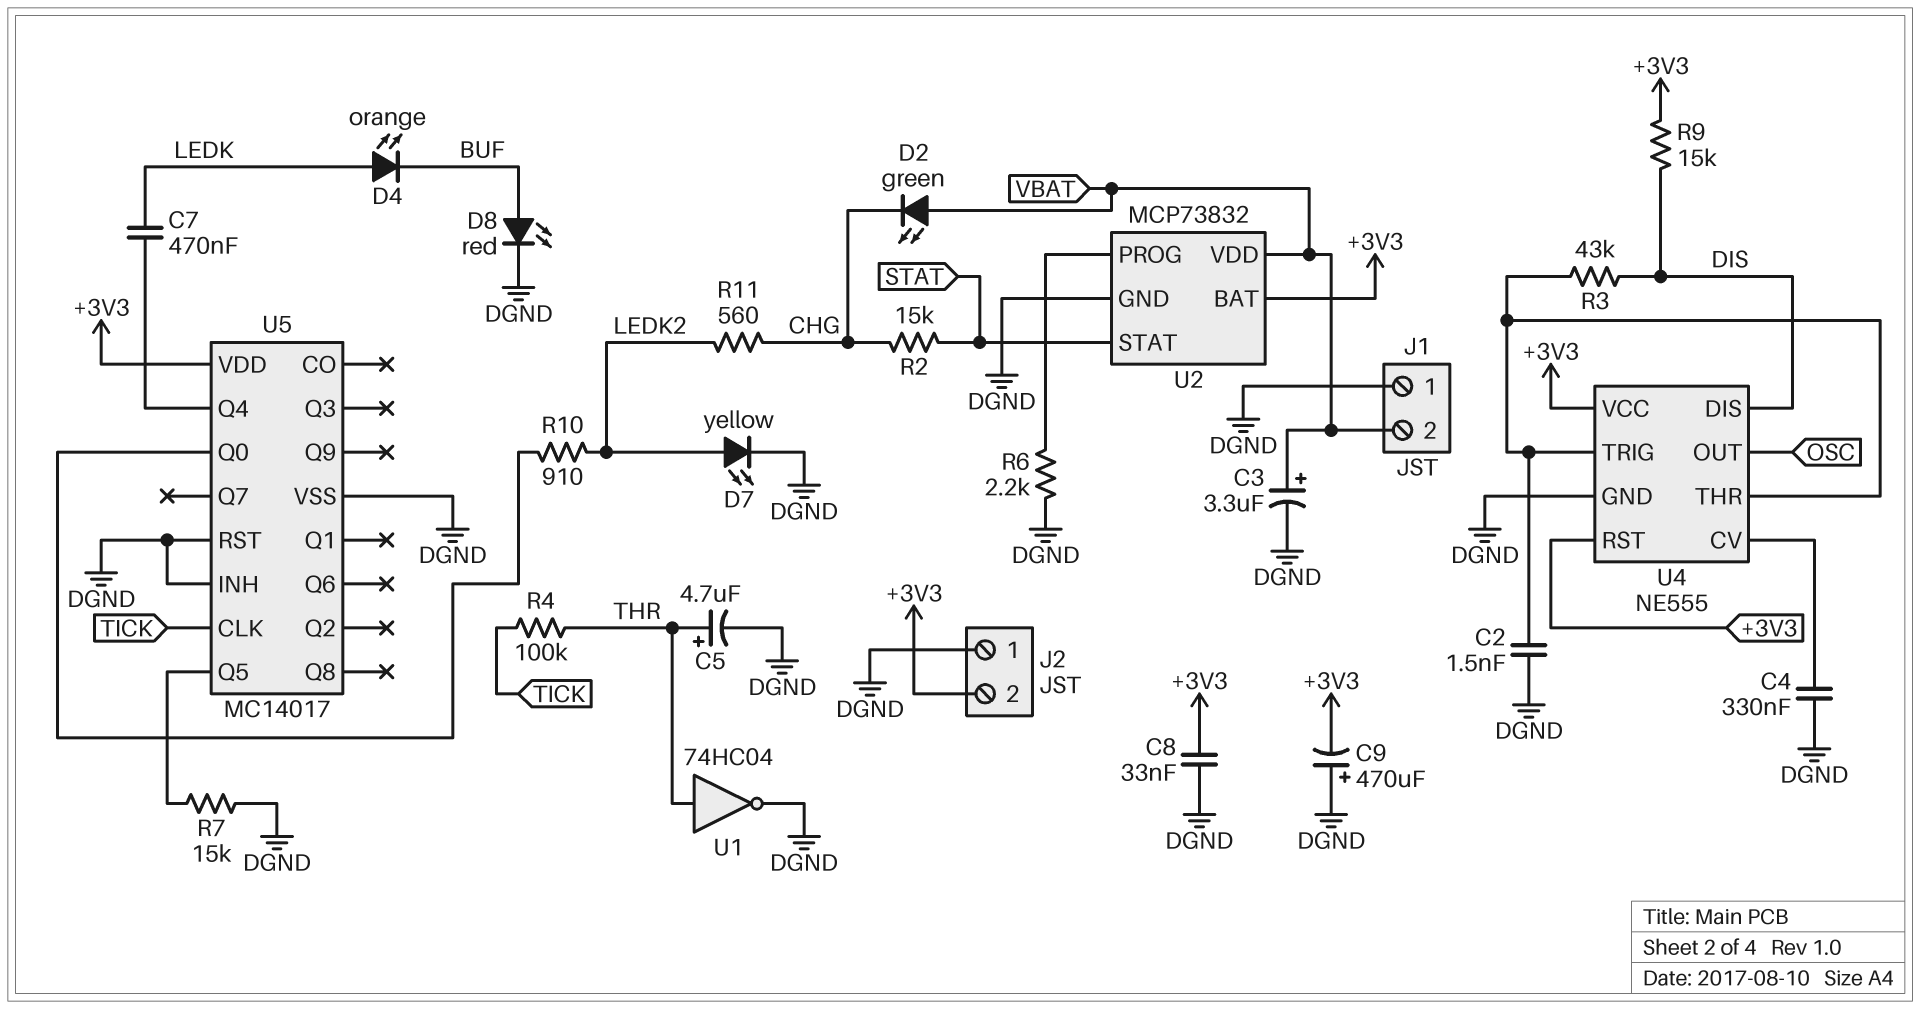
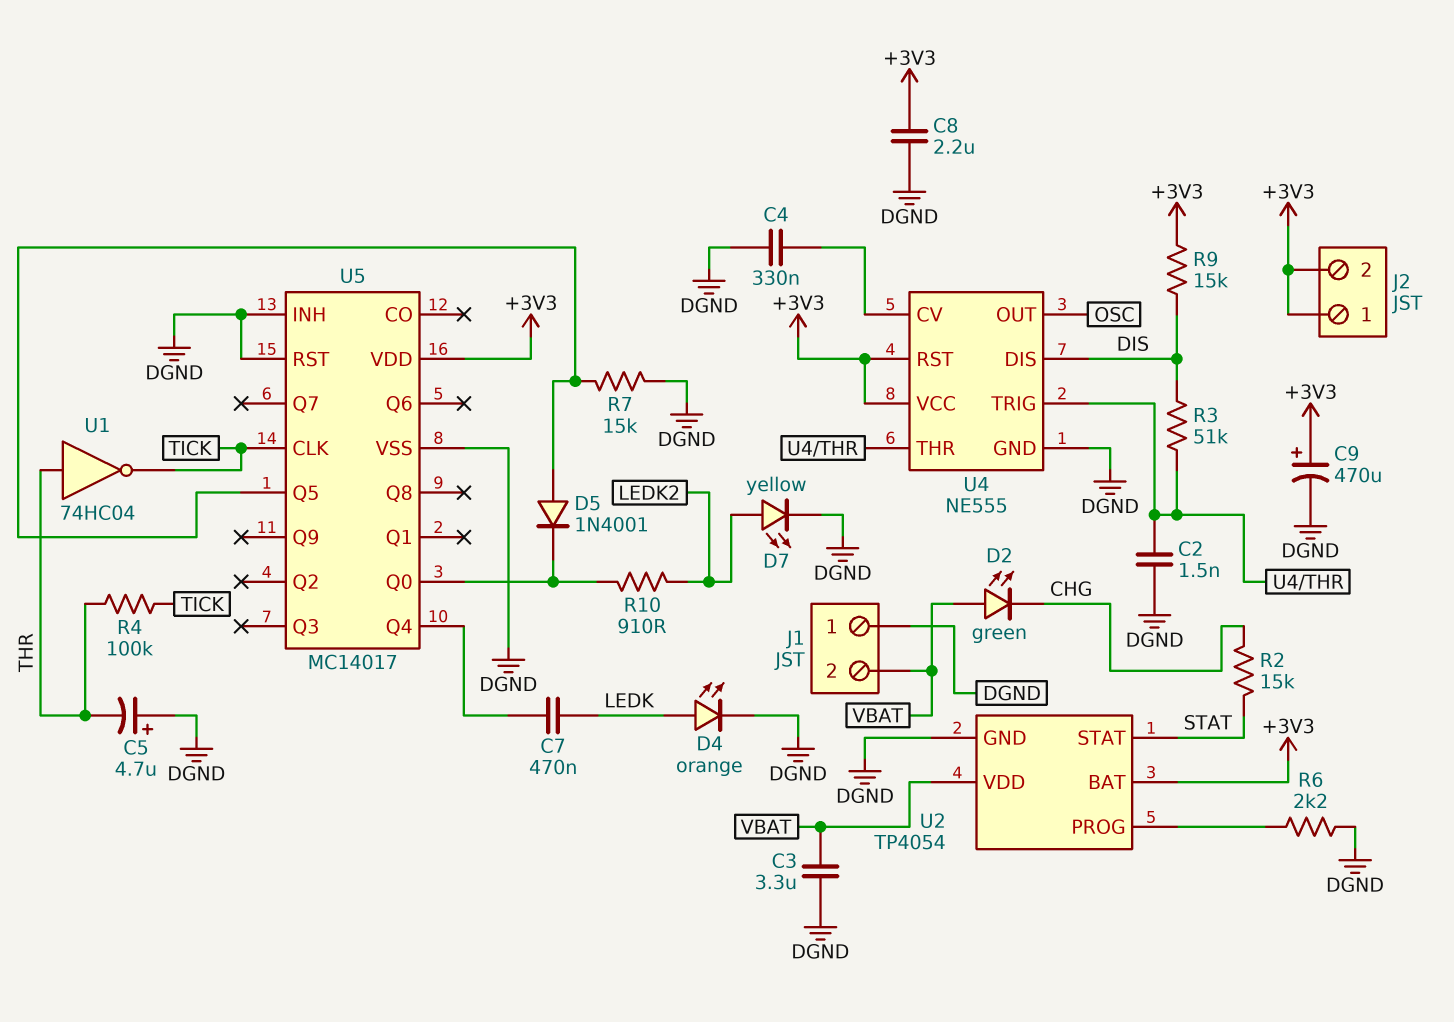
C3: 3.3uF (plus VBAT, minus DGND) -> 3.3uF (DGND, VBAT)
C5: 4.7uF (plus THR, minus DGND) -> 4.7uF (plus DGND, minus THR)
C8: 33nF (+3V3, DGND) -> 2.2uF (+3V3, DGND)
C9: 470uF (plus DGND, minus +3V3) -> 470uF (plus +3V3, minus DGND)
D4: LED orange (A LEDK, K BUF) -> LED orange (A LEDK, K DGND)
D5: none -> diode 1N4001 (A U5/Q5, K U5/Q0)
D8: LED red (A BUF, K DGND) -> none
J2 pin 1: DGND -> +3V3
R3: 43k (DIS, U4/THR) -> 51k (DIS, U4/THR)
R11: 560 (CHG, LEDK2) -> none
U1: NOT 74HC04 (in THR, out DGND) -> NOT 74HC04 (in THR, out TICK)
U2: MCP73832 -> TP4054

